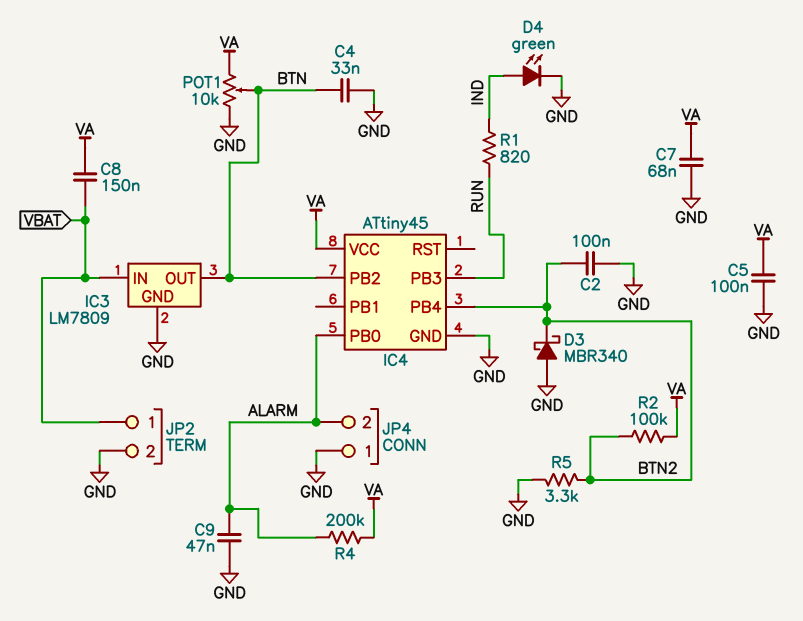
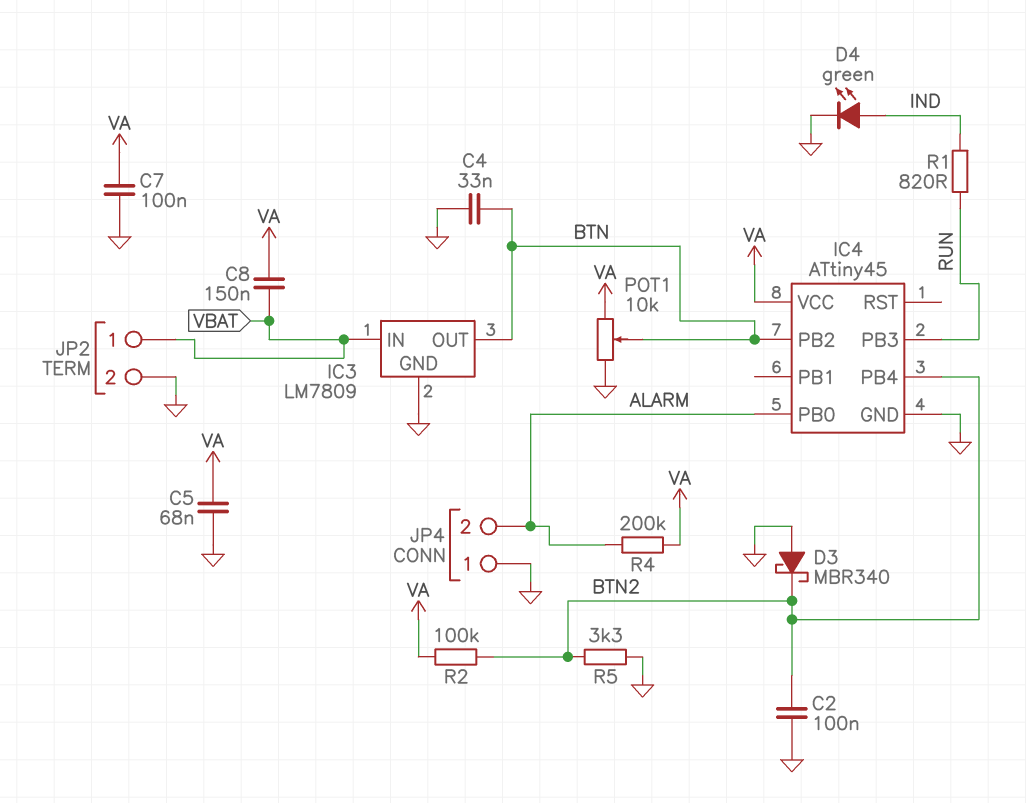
C5: 100nF (GND, VA) -> 68nF (GND, VA)
C7: 68nF (GND, VA) -> 100nF (GND, VA)
C9: 47nF (ALARM, GND) -> none

